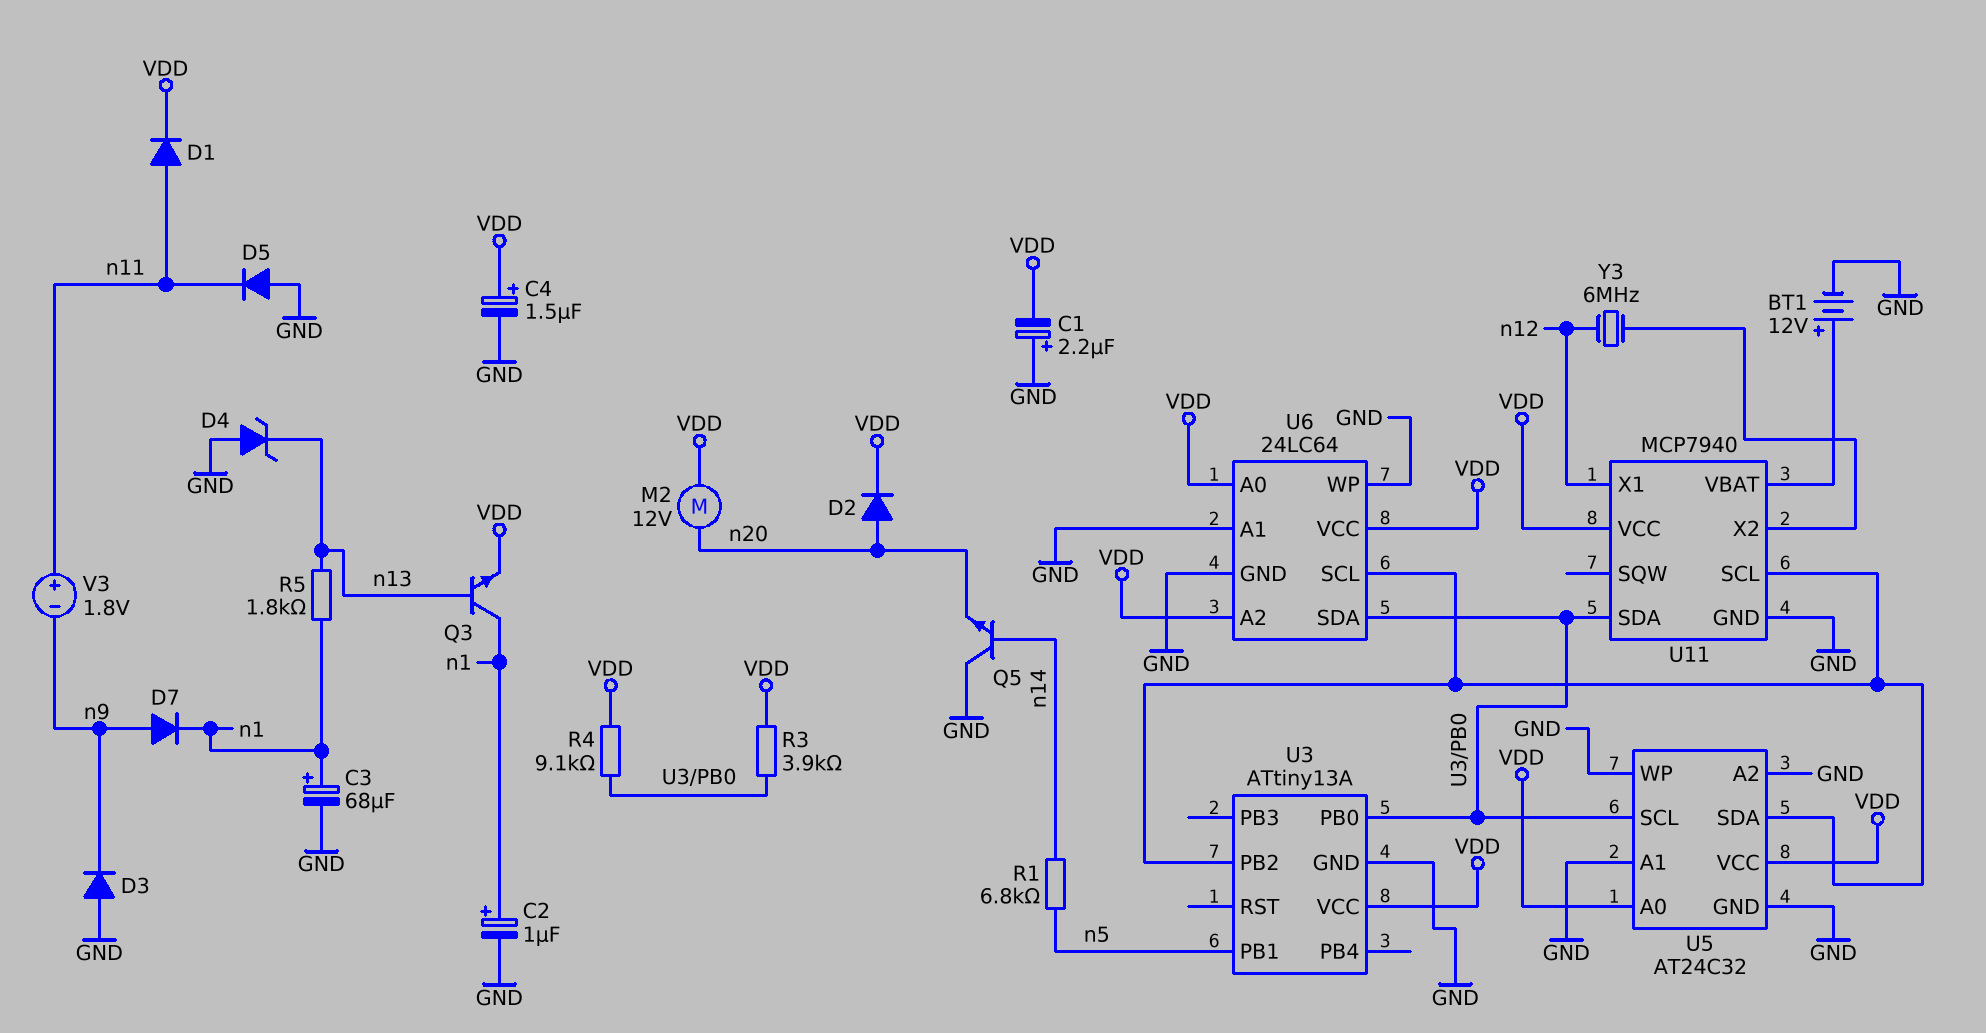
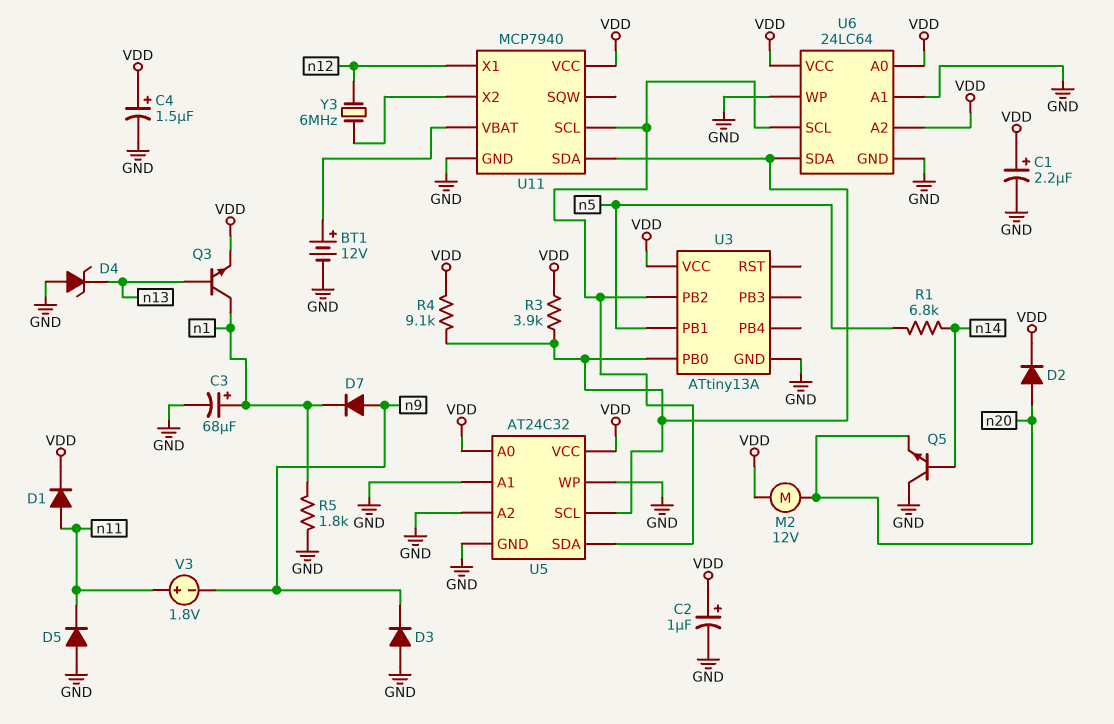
C1: 2.2uF (plus GND, minus VDD) -> 2.2uF (plus VDD, minus GND)
C2: 1uF (plus n1, minus GND) -> 1uF (plus VDD, minus GND)
R5: 1.8k (n1, n13) -> 1.8k (GND, n1)

